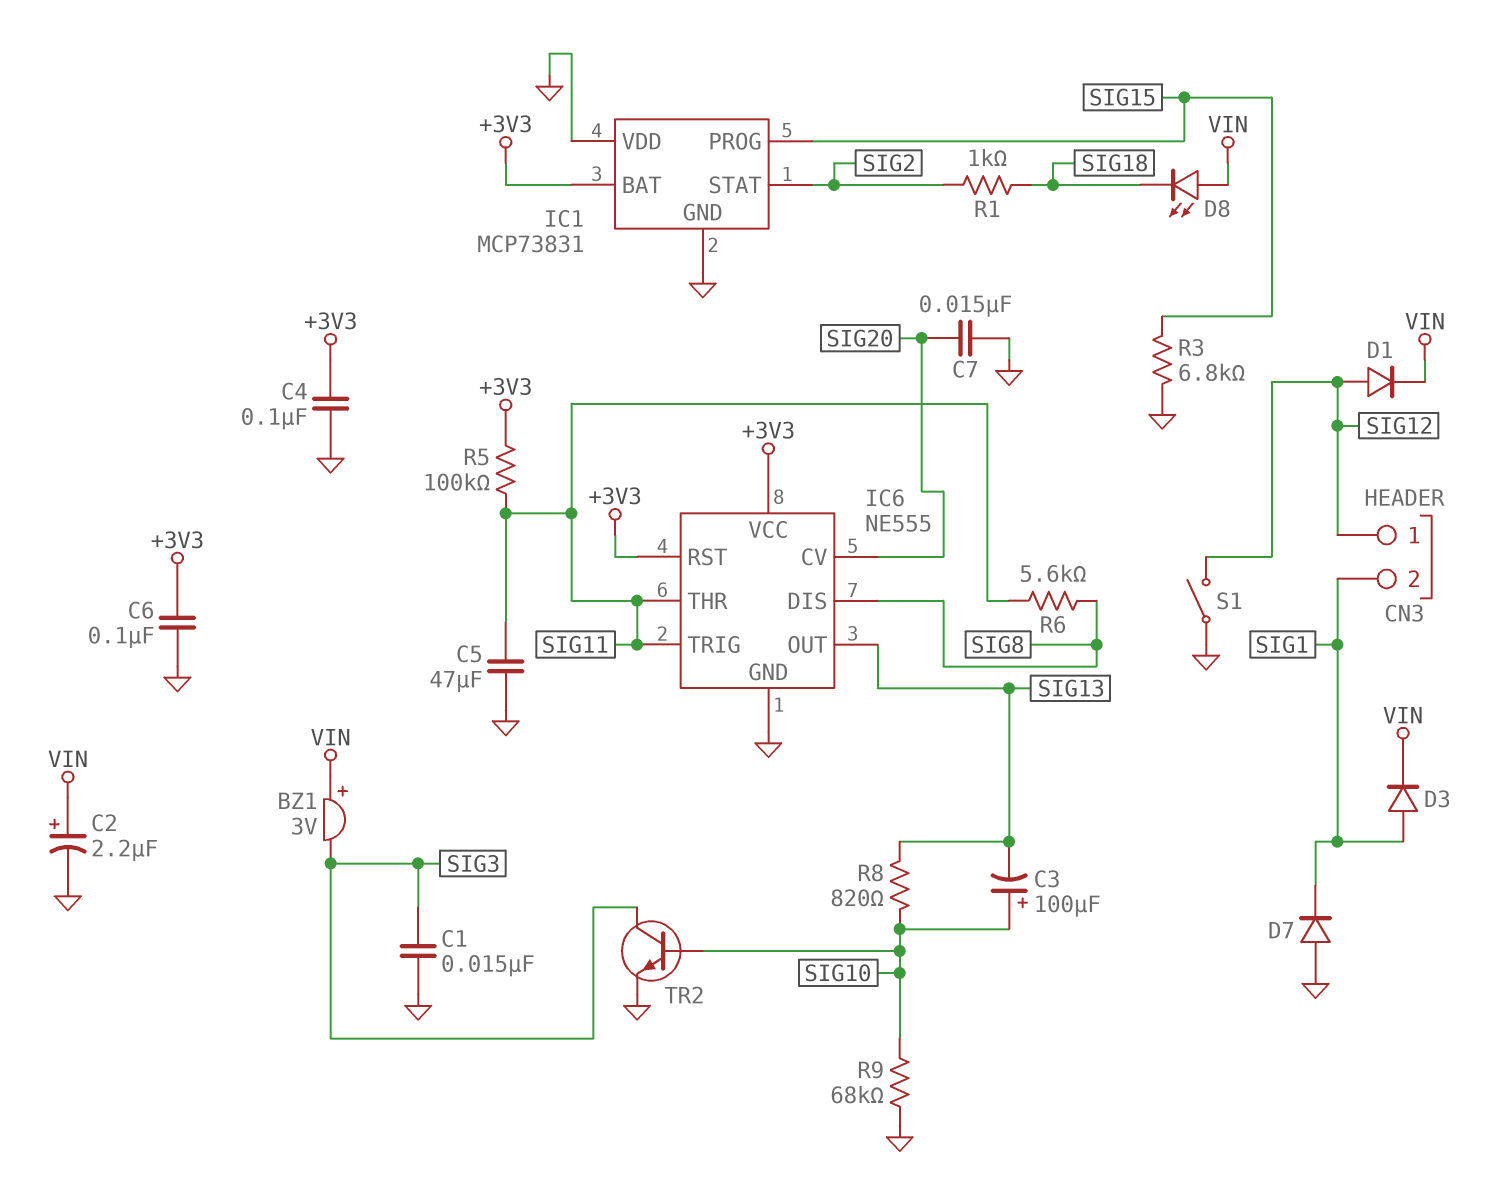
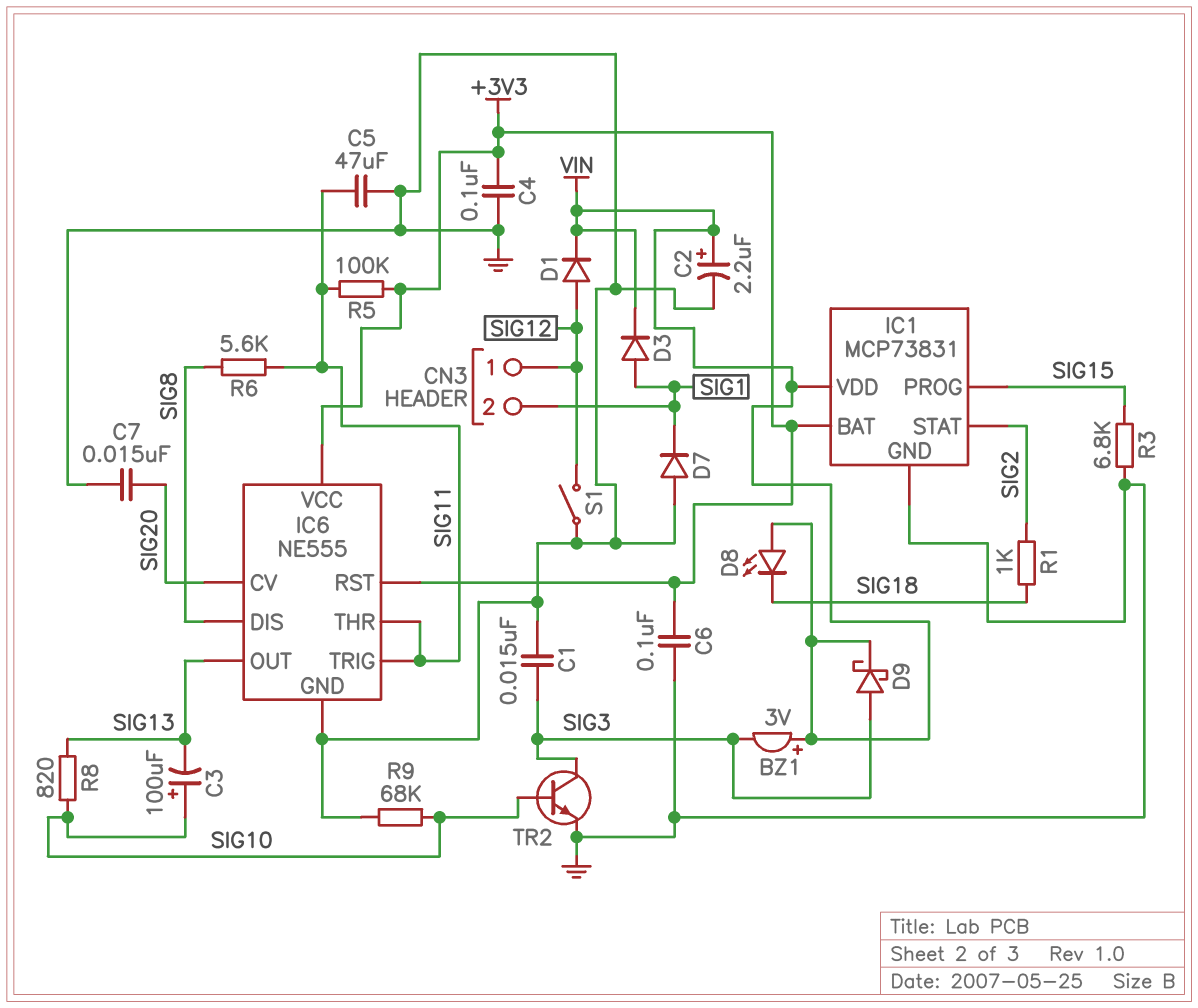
D9: none -> schottky (A SIG3, K VIN)
IC1 pin VDD: GND -> VIN

